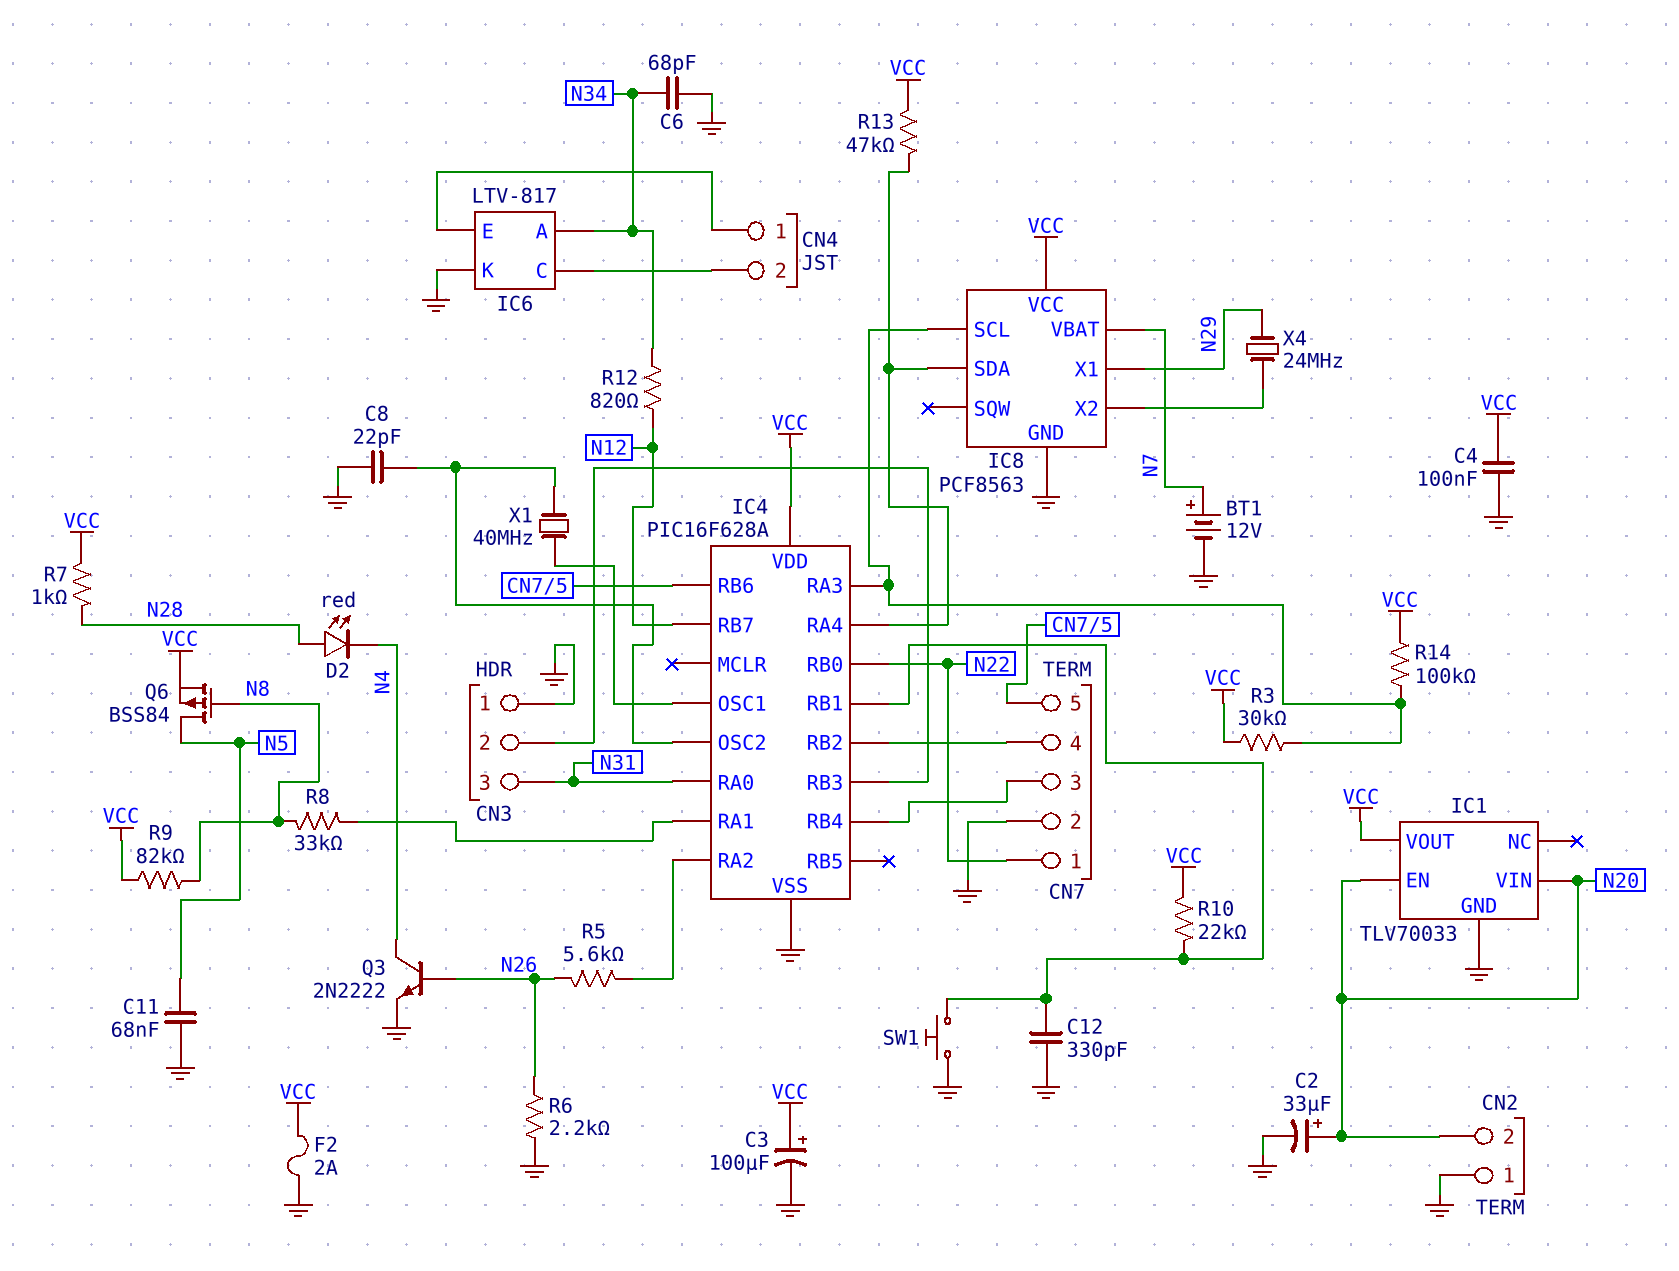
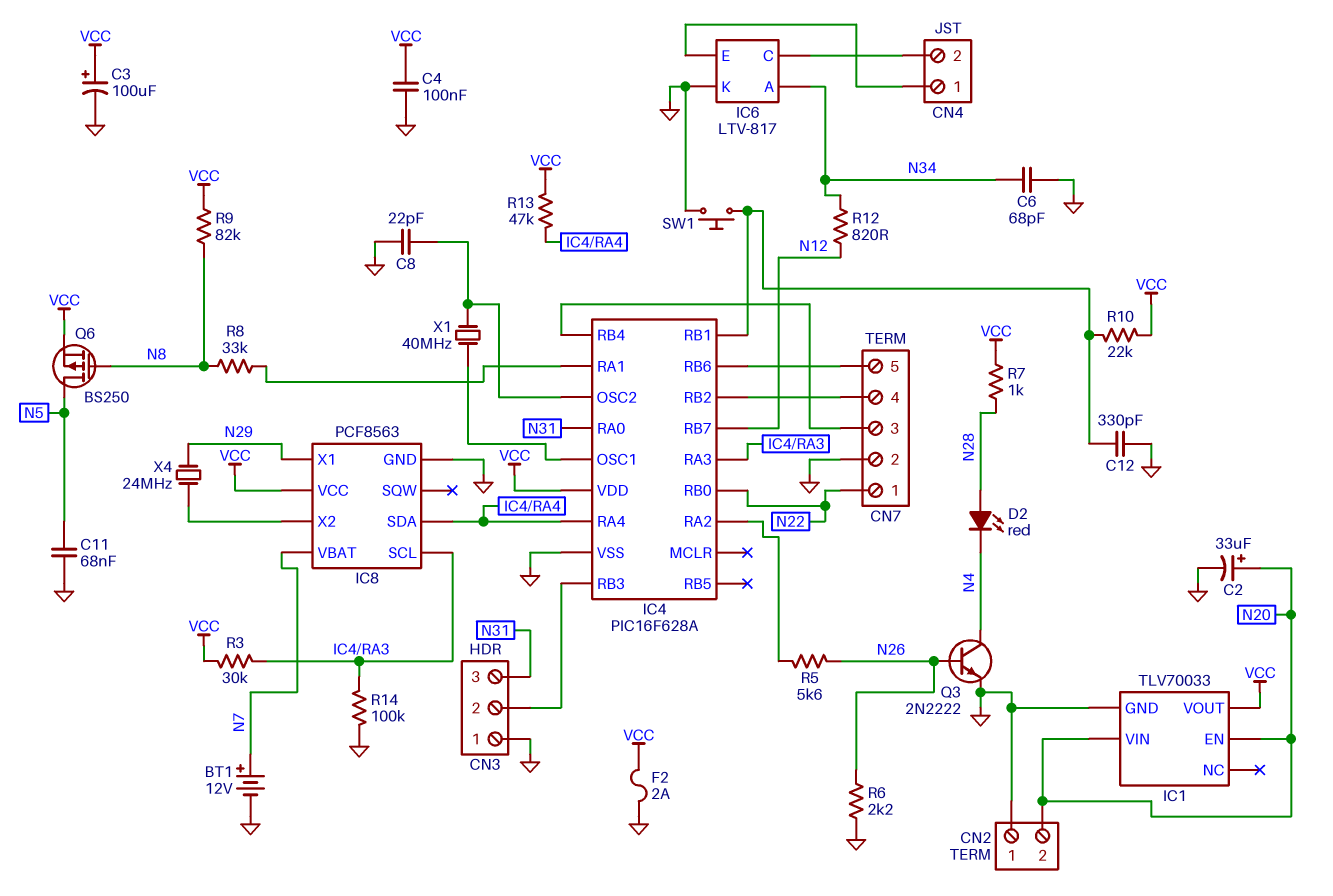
Q6: PMOS BSS84 (G N8, D N5, S VCC) -> PMOS BS250 (G N8, D N5, S VCC)
R14: 100k (IC4/RA3, VCC) -> 100k (GND, IC4/RA3)

